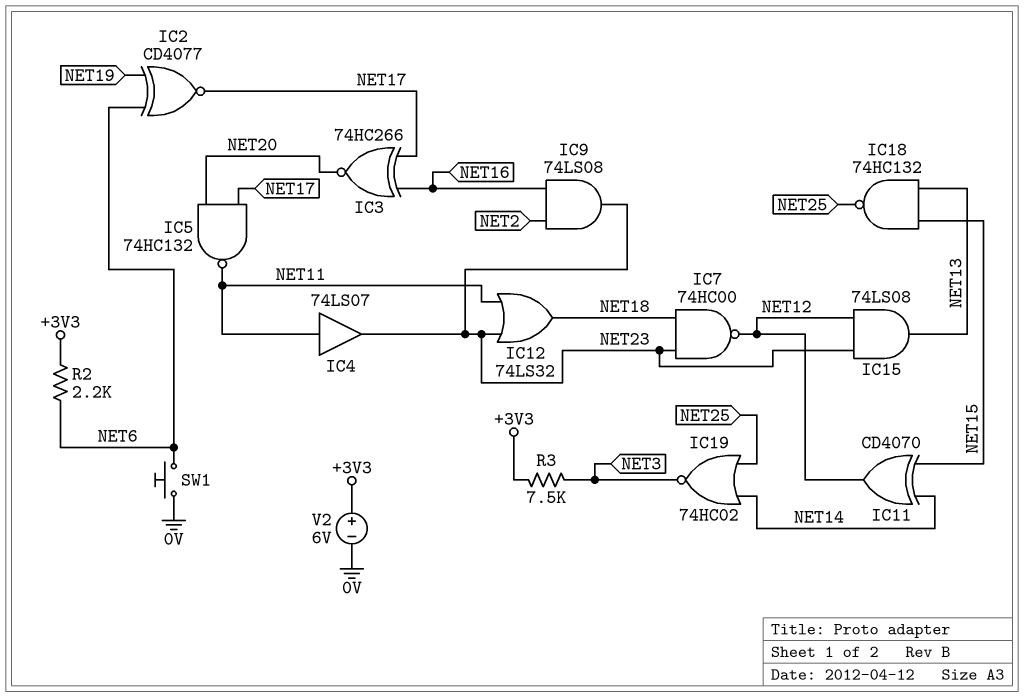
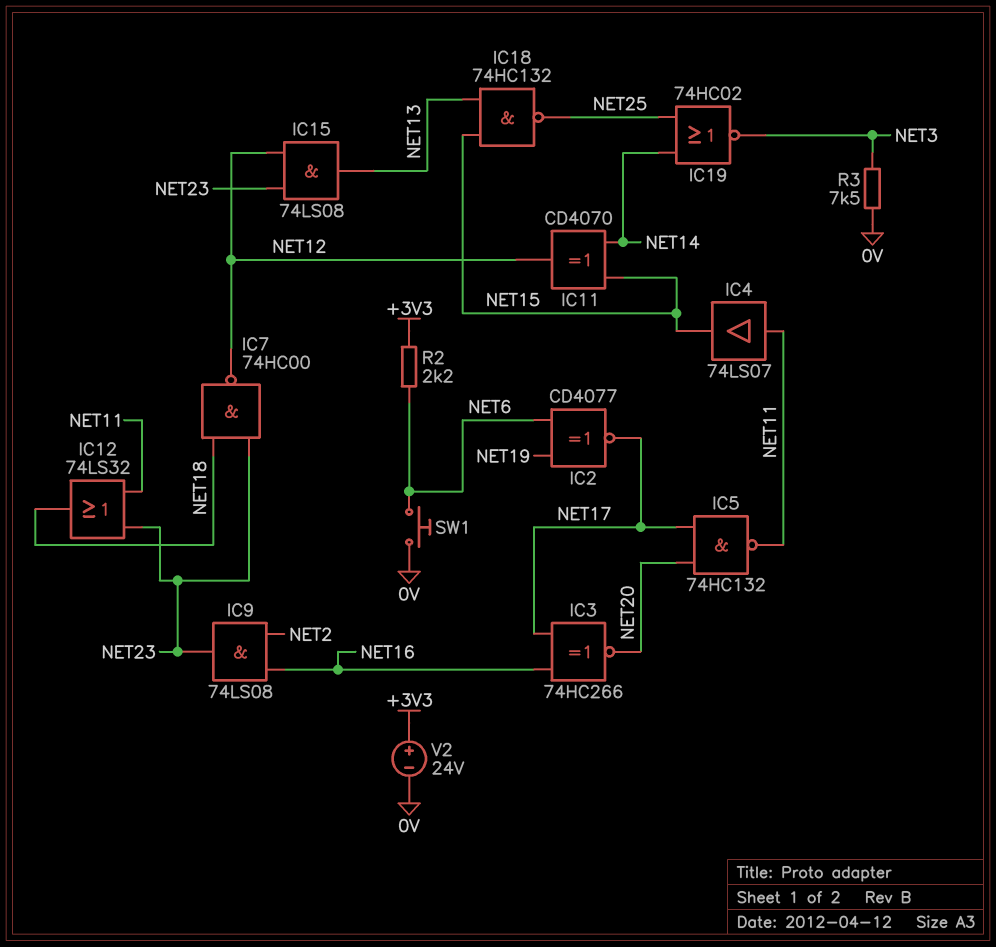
IC4: buffer 74LS07 (in NET11, out NET23) -> buffer 74LS07 (in NET11, out NET15)
R3: 7.5k (+3V3, NET3) -> 7.5k (0V, NET3)
V2: 6V (plus +3V3, minus 0V) -> 24V (plus +3V3, minus 0V)

